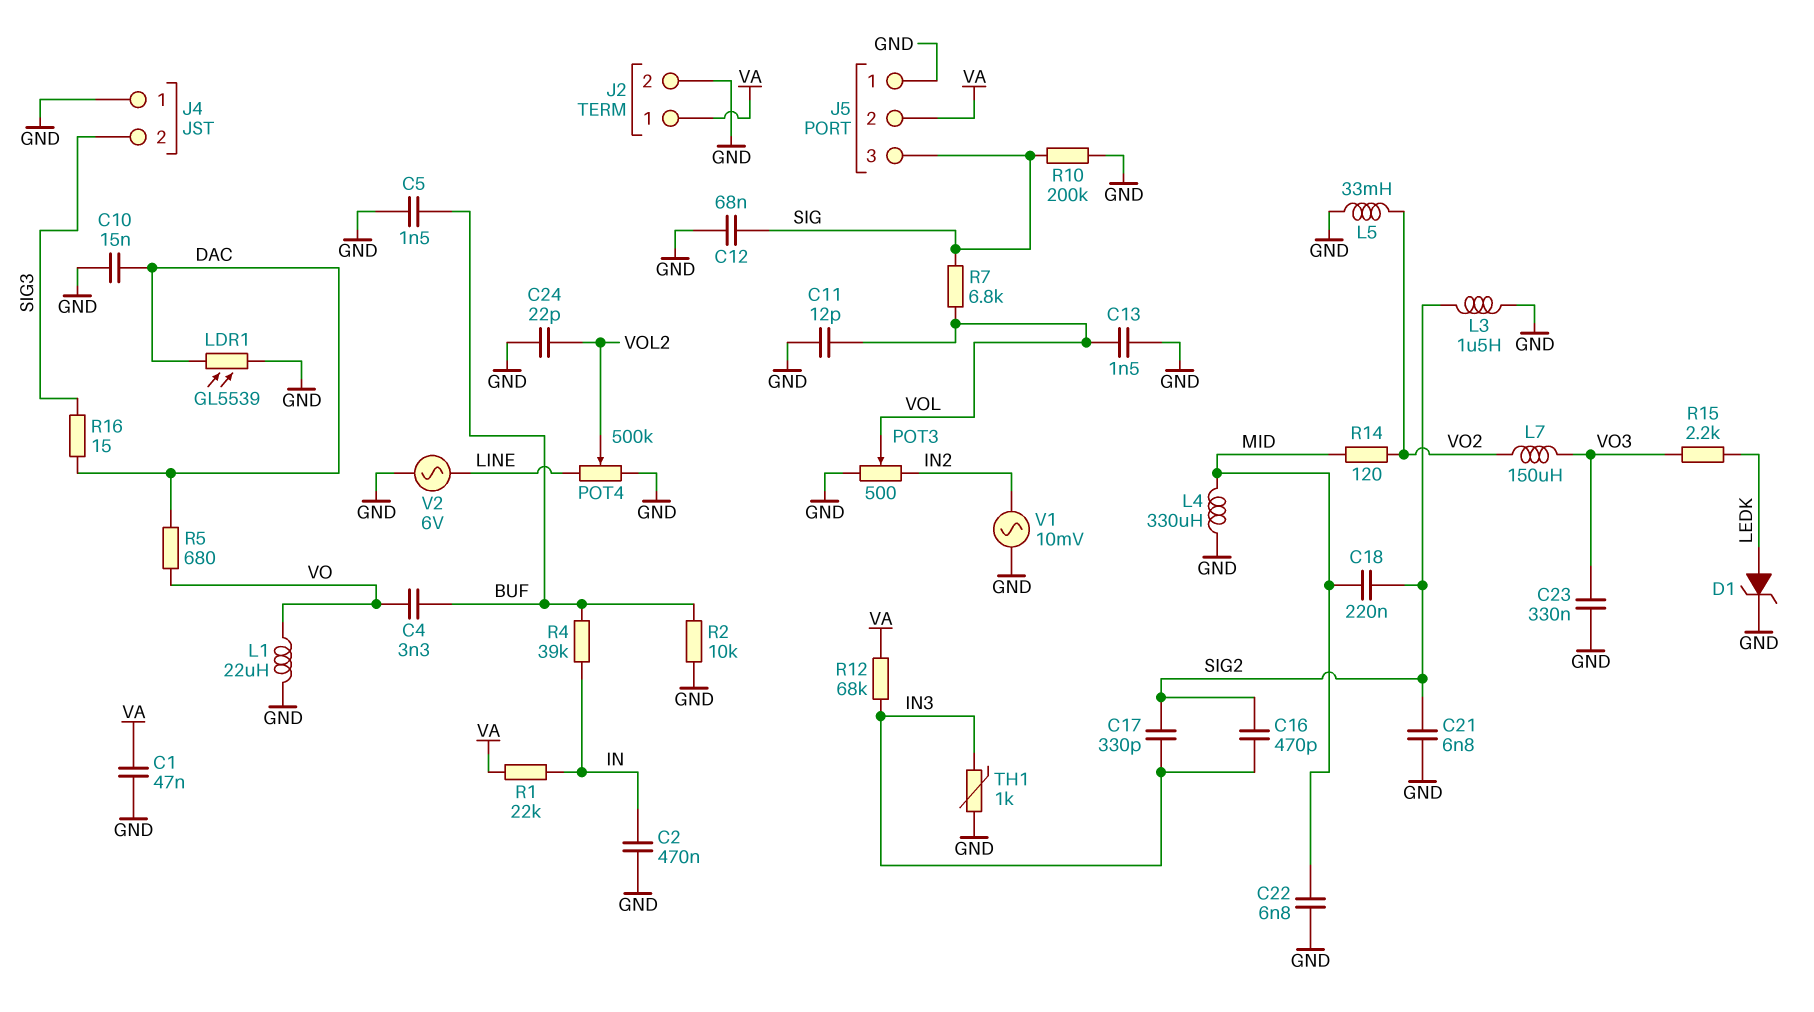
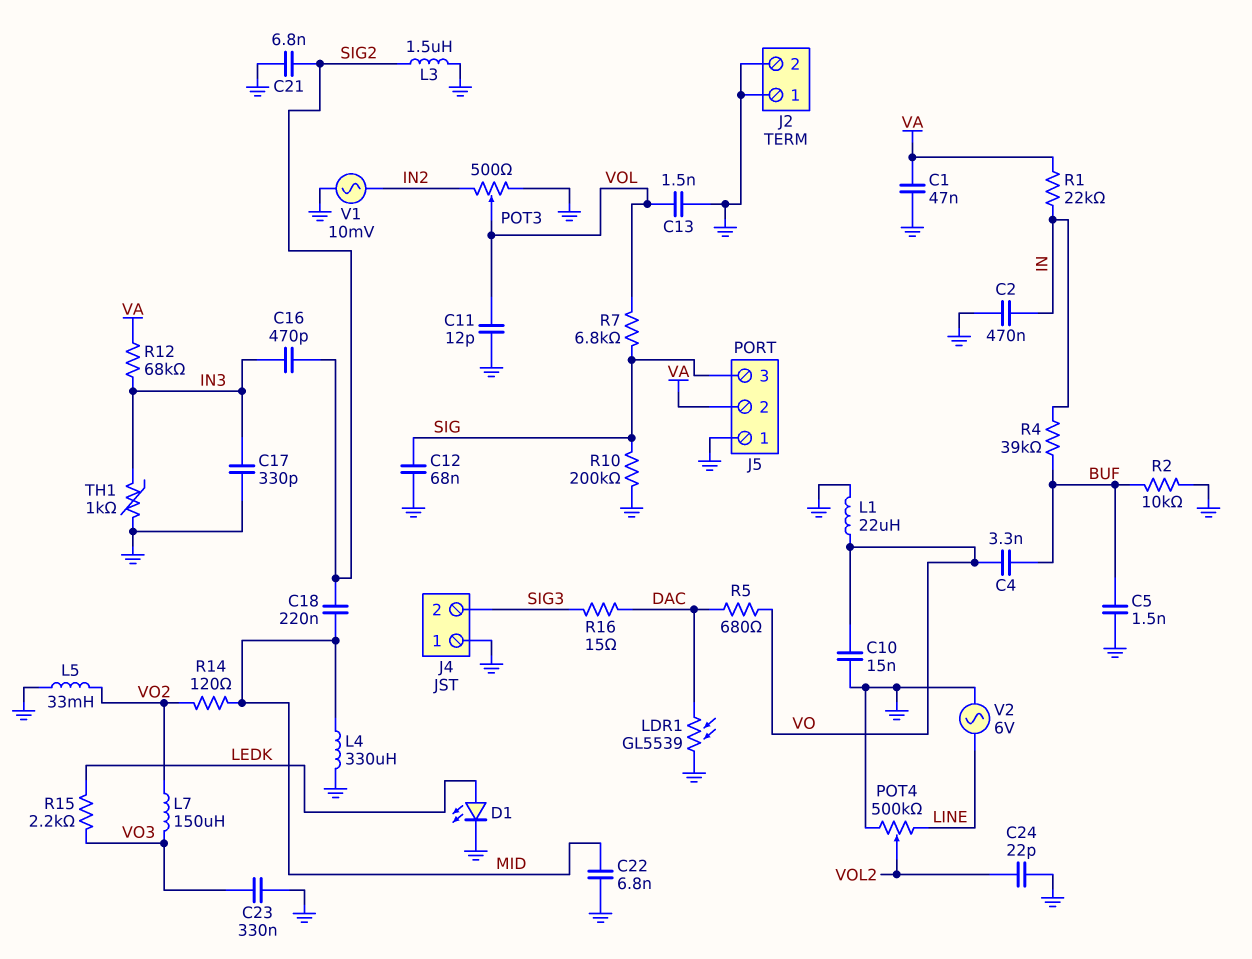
C10: 15nF (DAC, GND) -> 15nF (GND, VO)
C17: 330pF (IN3, SIG2) -> 330pF (GND, IN3)
D1: zener (A LEDK, K GND) -> LED (A LEDK, K GND)
J2 pin 1: VA -> GND

